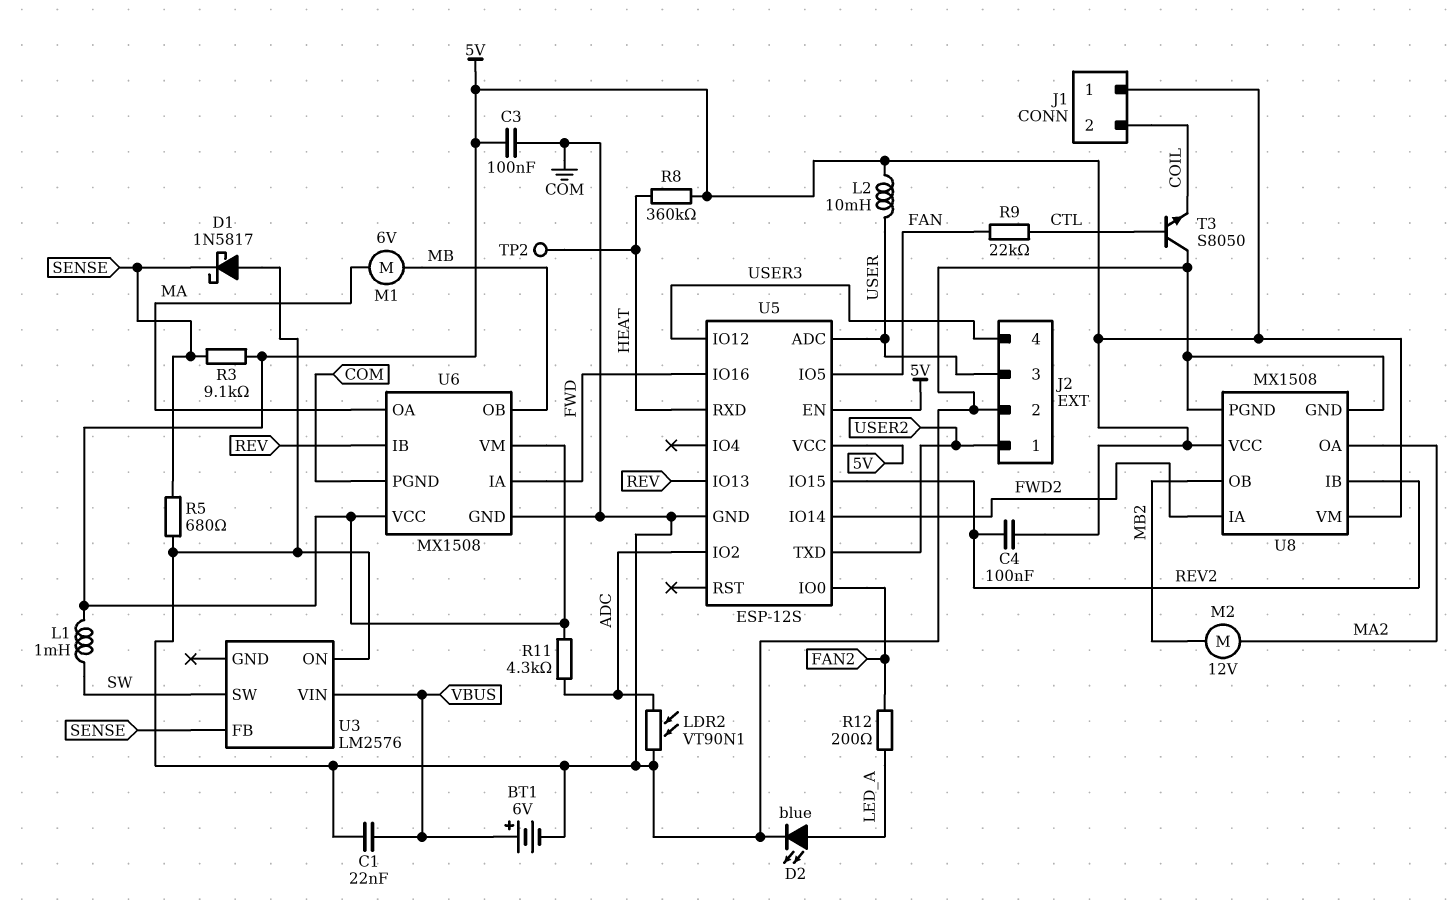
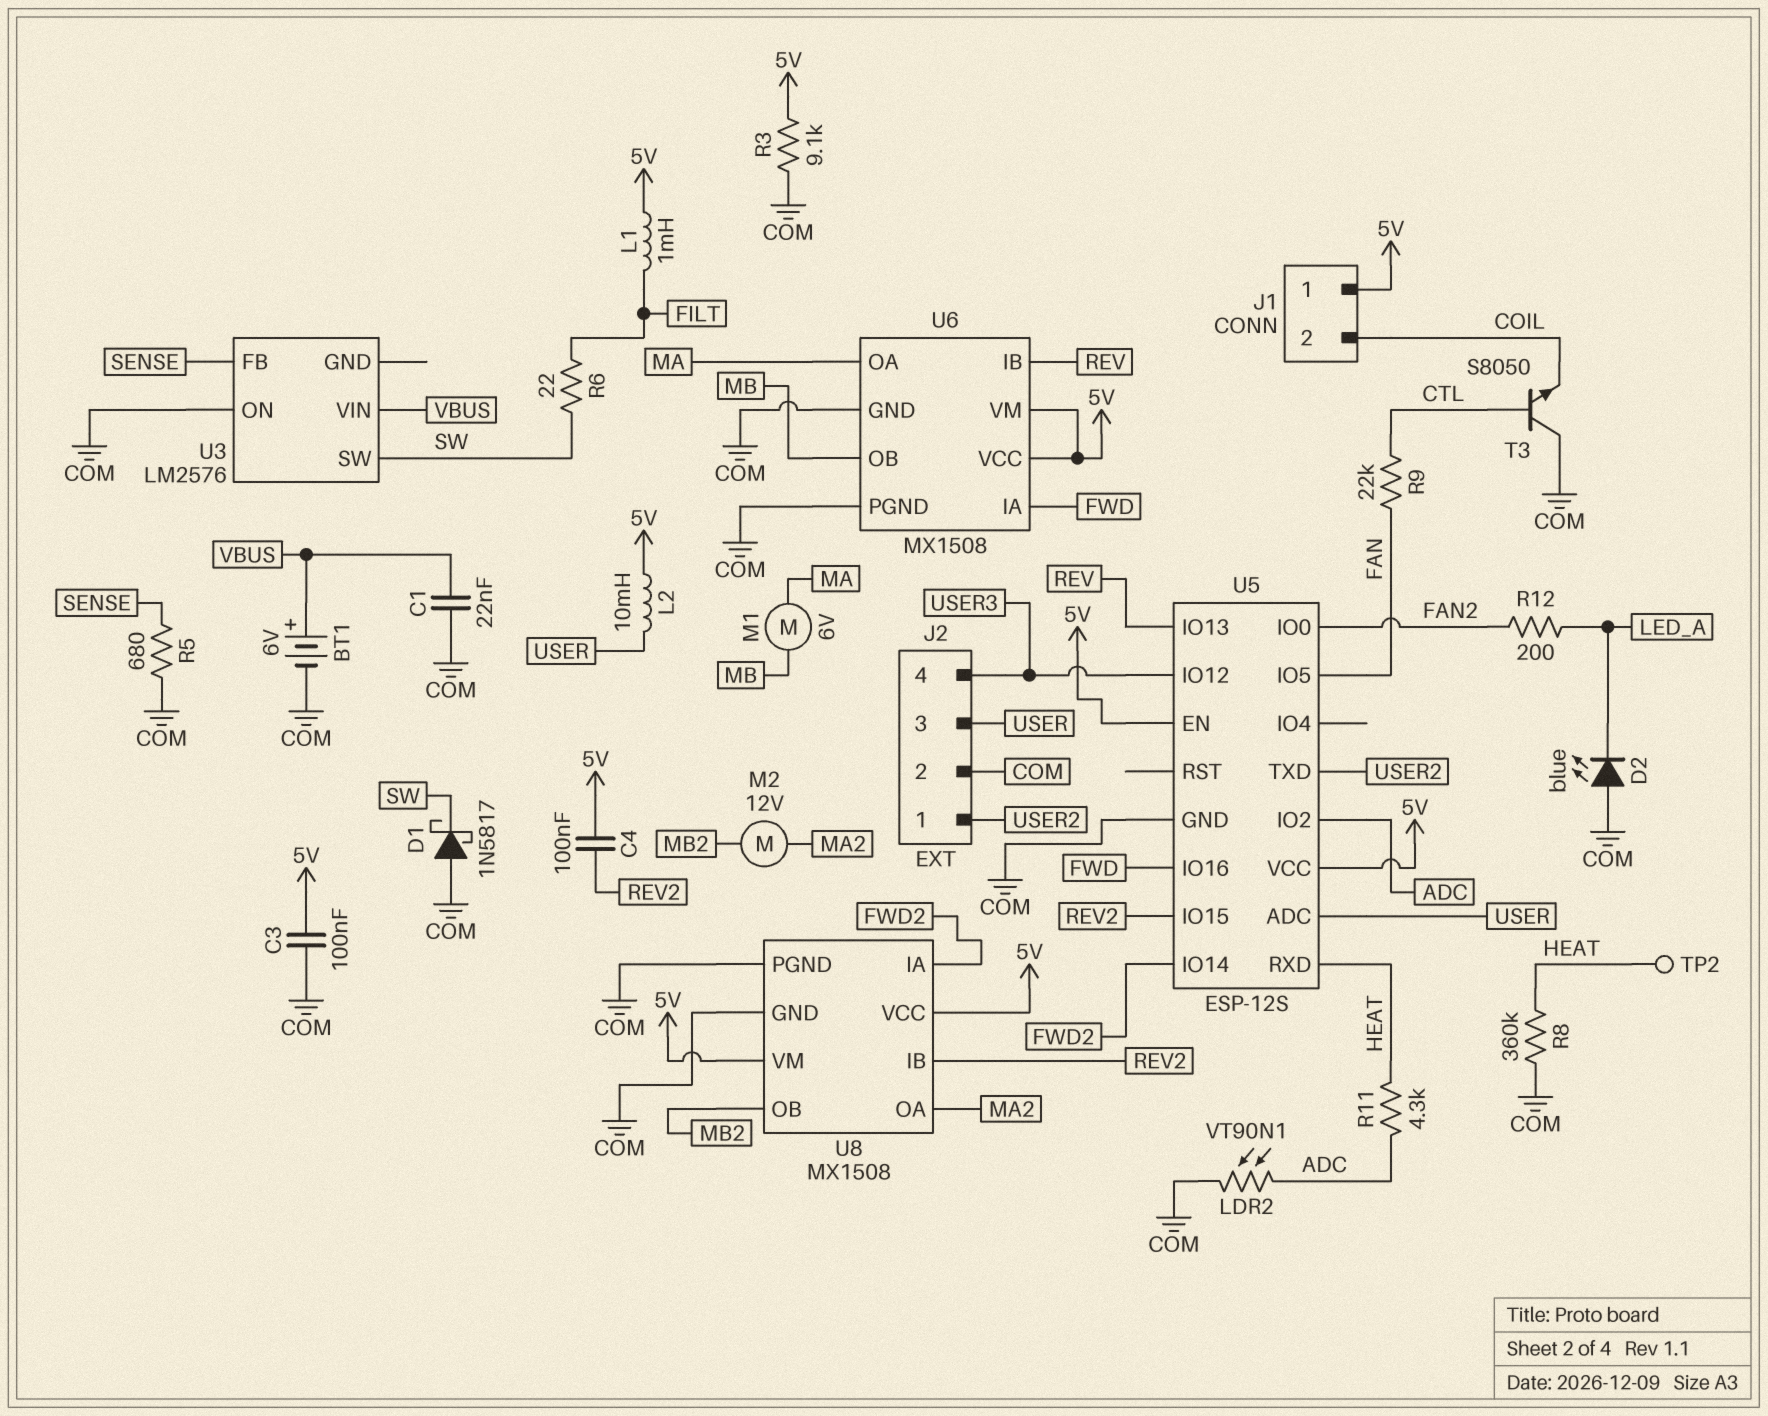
D1: schottky 1N5817 (A COM, K SENSE) -> schottky 1N5817 (A COM, K SW)
D2: LED blue (A LED_A, K COM) -> LED blue (A COM, K LED_A)
L1: 1mH (5V, SW) -> 1mH (5V, FILT)
R3: 9.1k (5V, SENSE) -> 9.1k (5V, COM)
R6: none -> 22 (FILT, SW)
R8: 360k (5V, HEAT) -> 360k (COM, HEAT)
R11: 4.3k (5V, ADC) -> 4.3k (ADC, HEAT)

